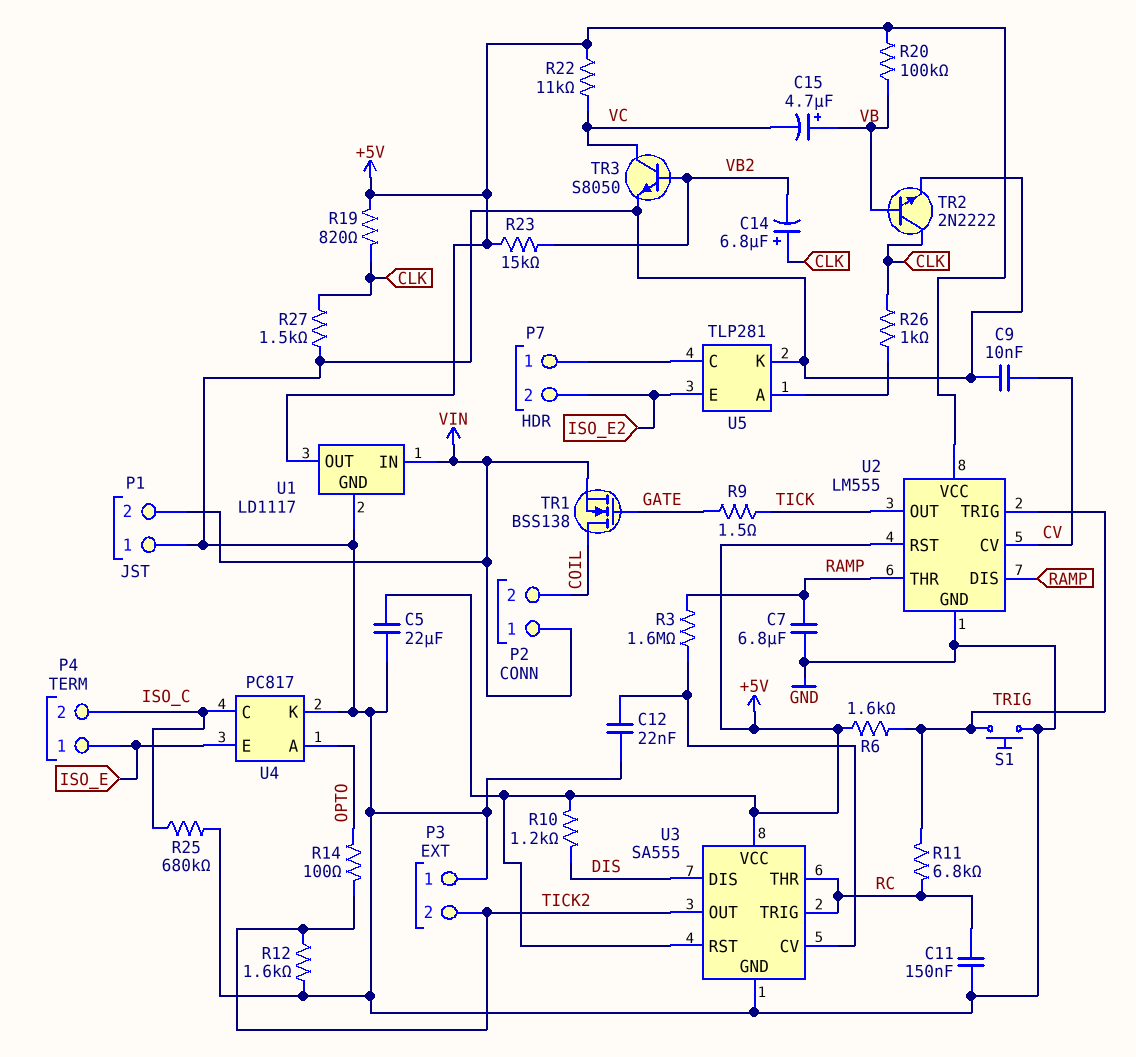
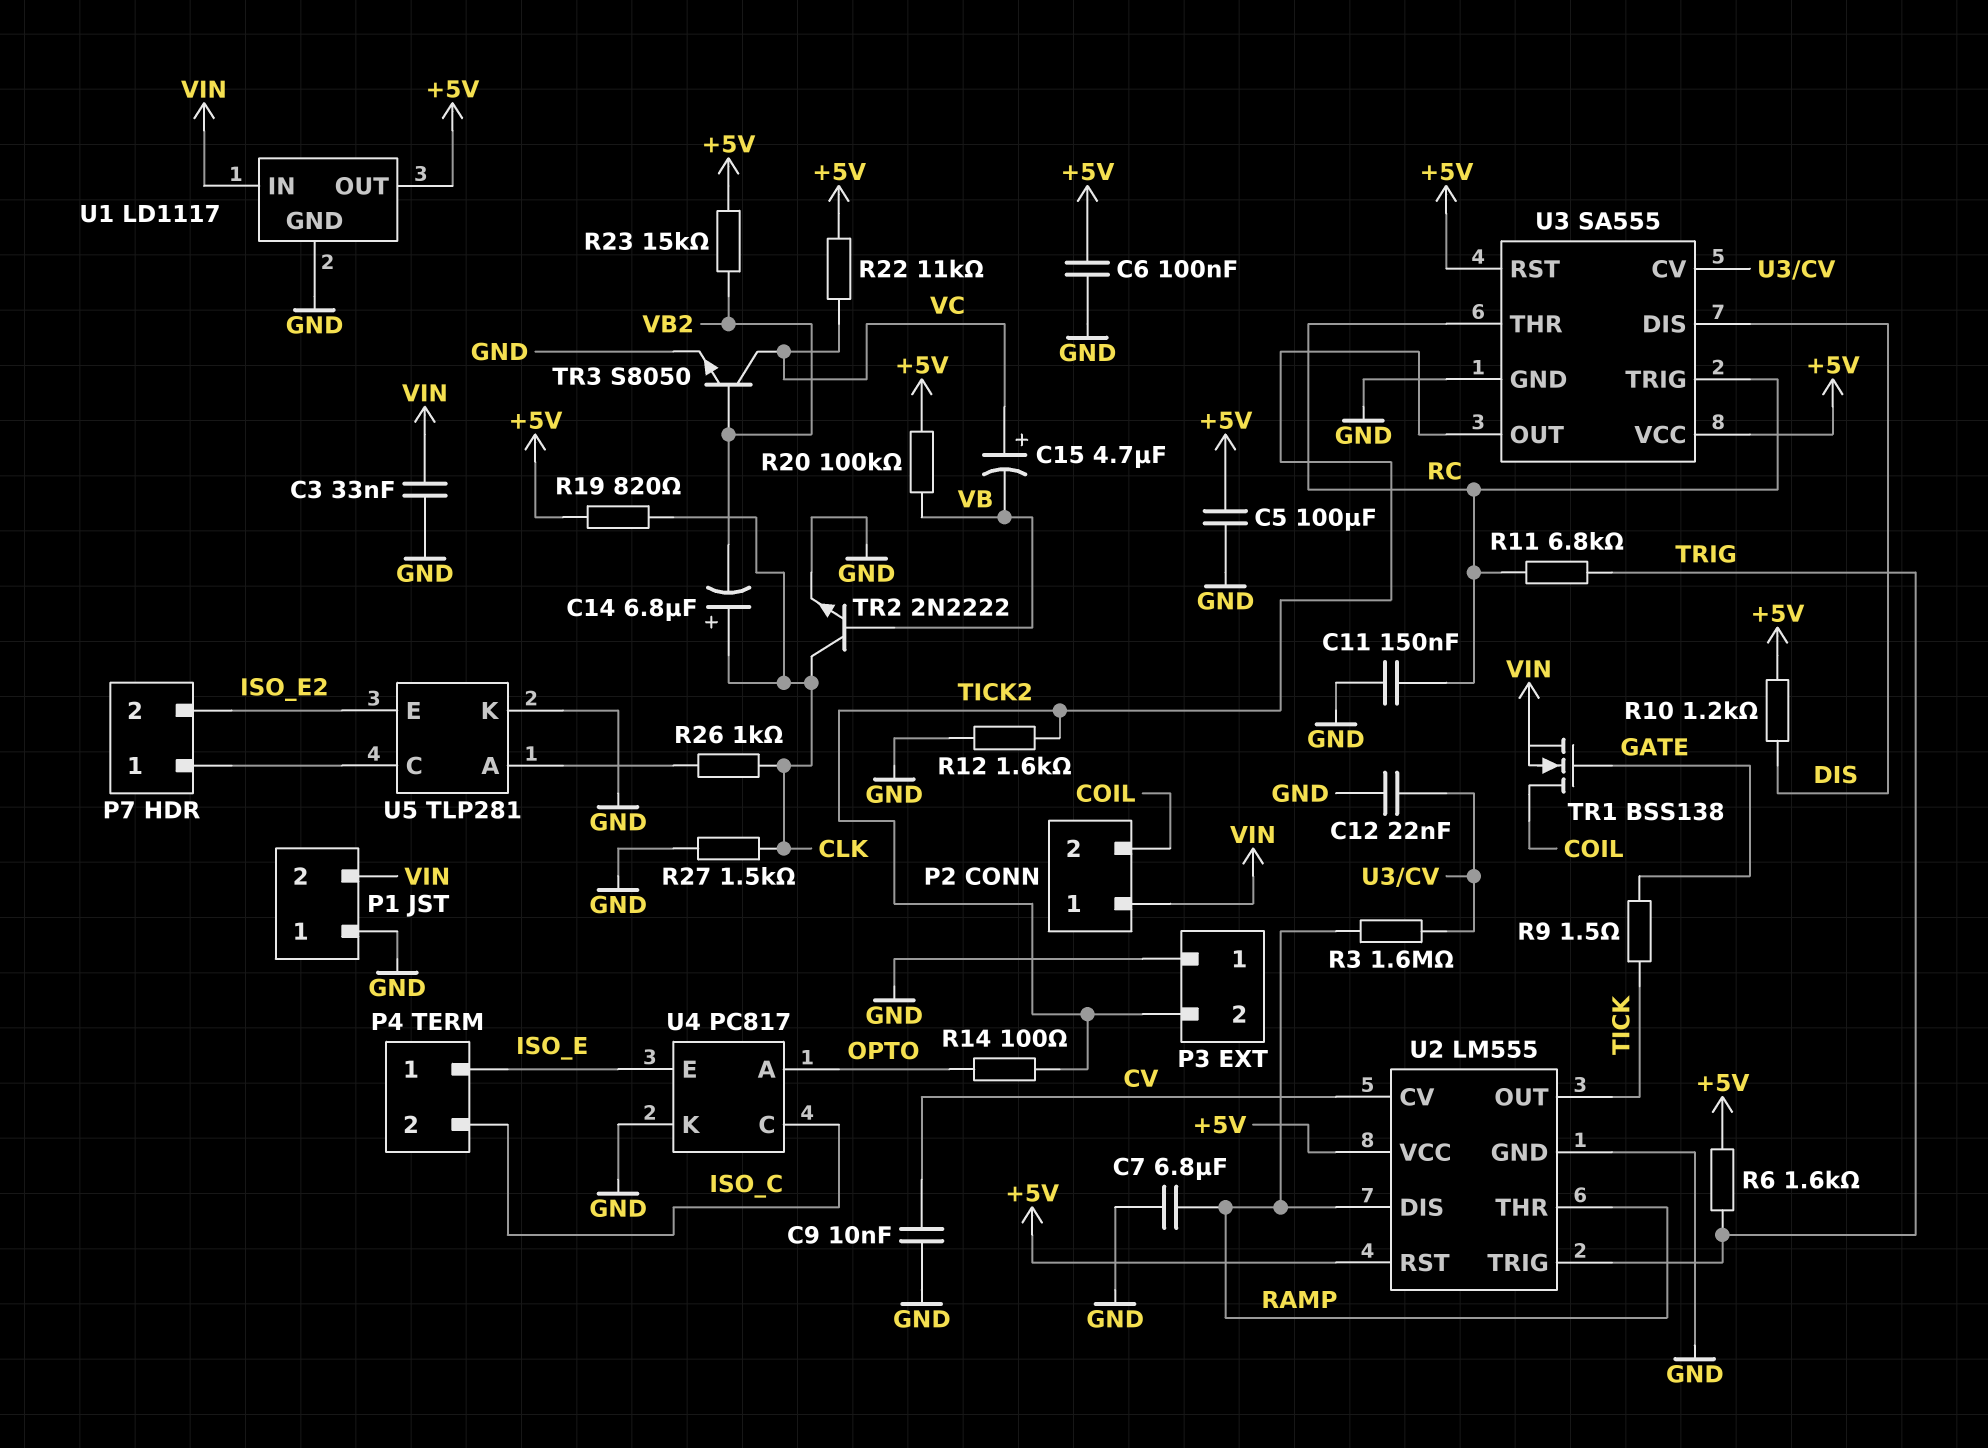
C3: none -> 33nF (GND, VIN)
C5: 22uF (+5V, GND) -> 100uF (+5V, GND)
C6: none -> 100nF (+5V, GND)
C15: 4.7uF (plus VB, minus VC) -> 4.7uF (plus VC, minus VB)
R25: 680k (GND, ISO_C) -> none
S1: button (GND, TRIG) -> none

